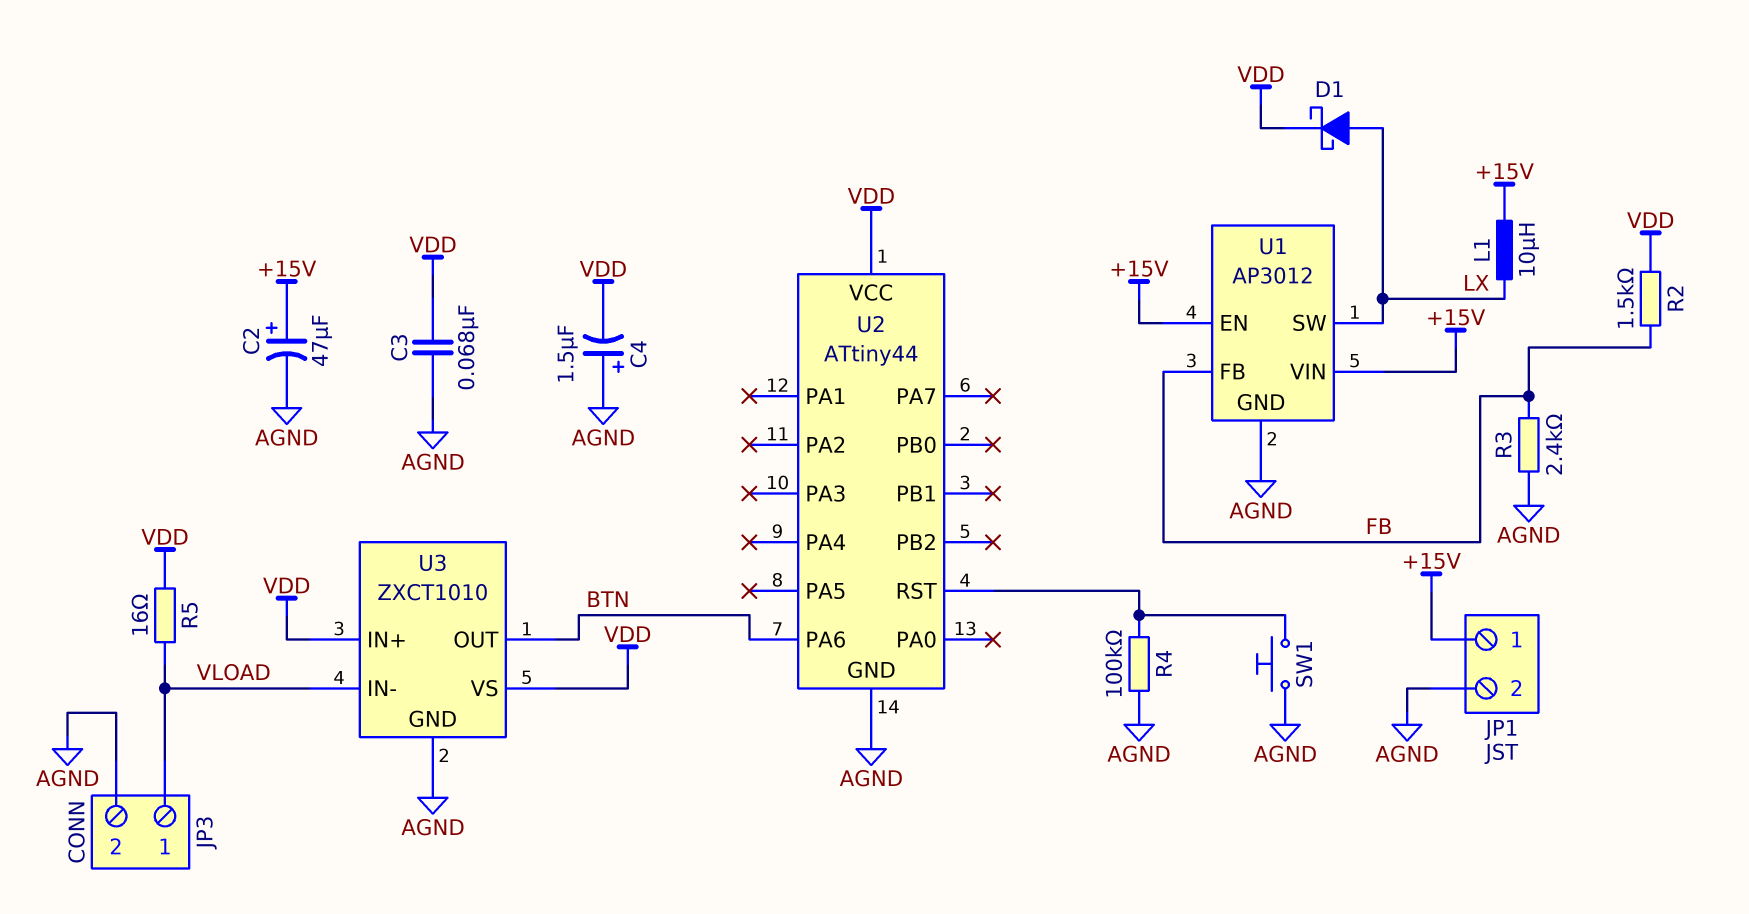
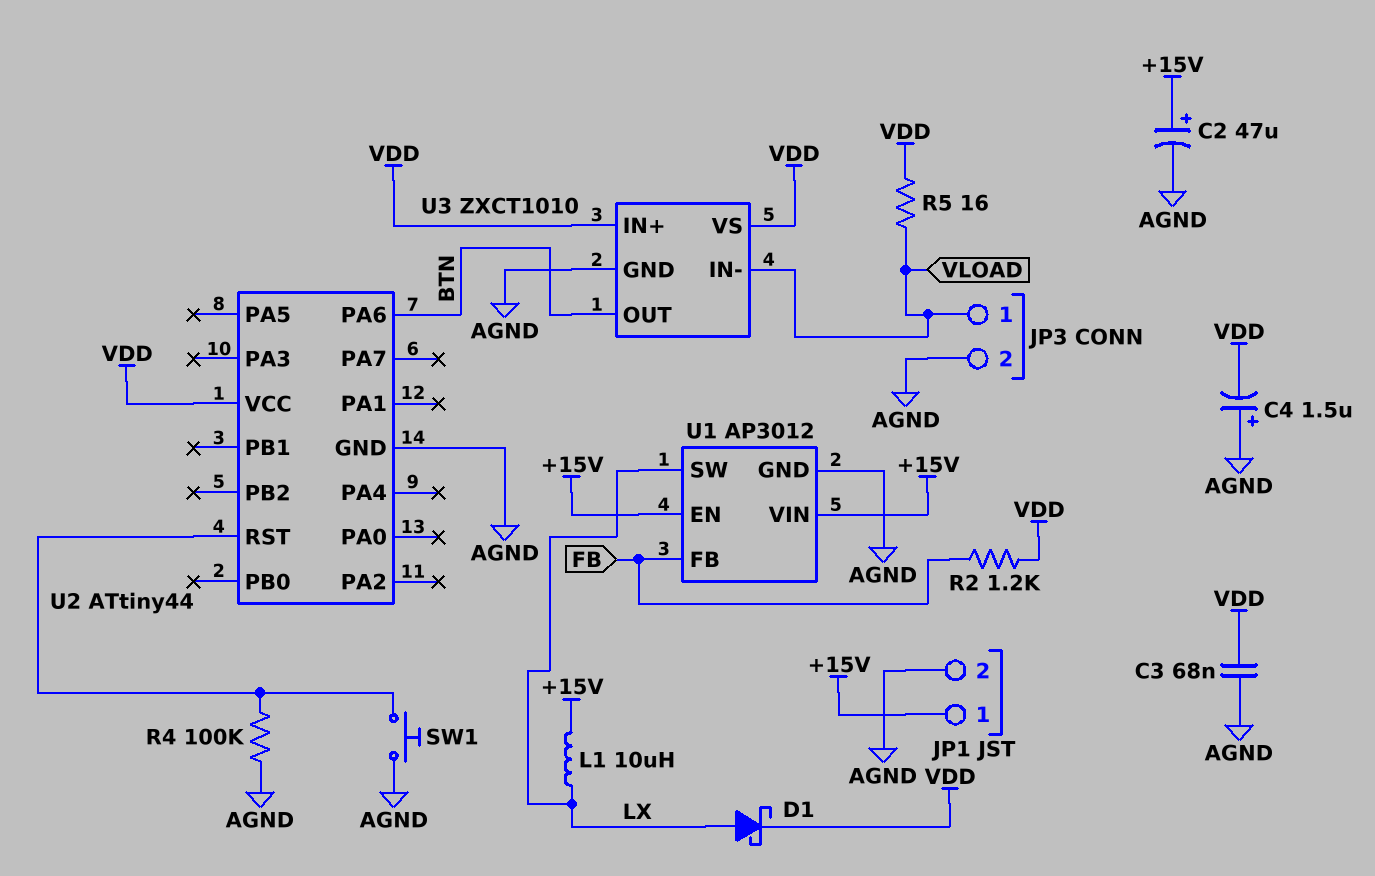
R2: 1.5k (FB, VDD) -> 1.2k (FB, VDD)
R3: 2.4k (AGND, FB) -> none

